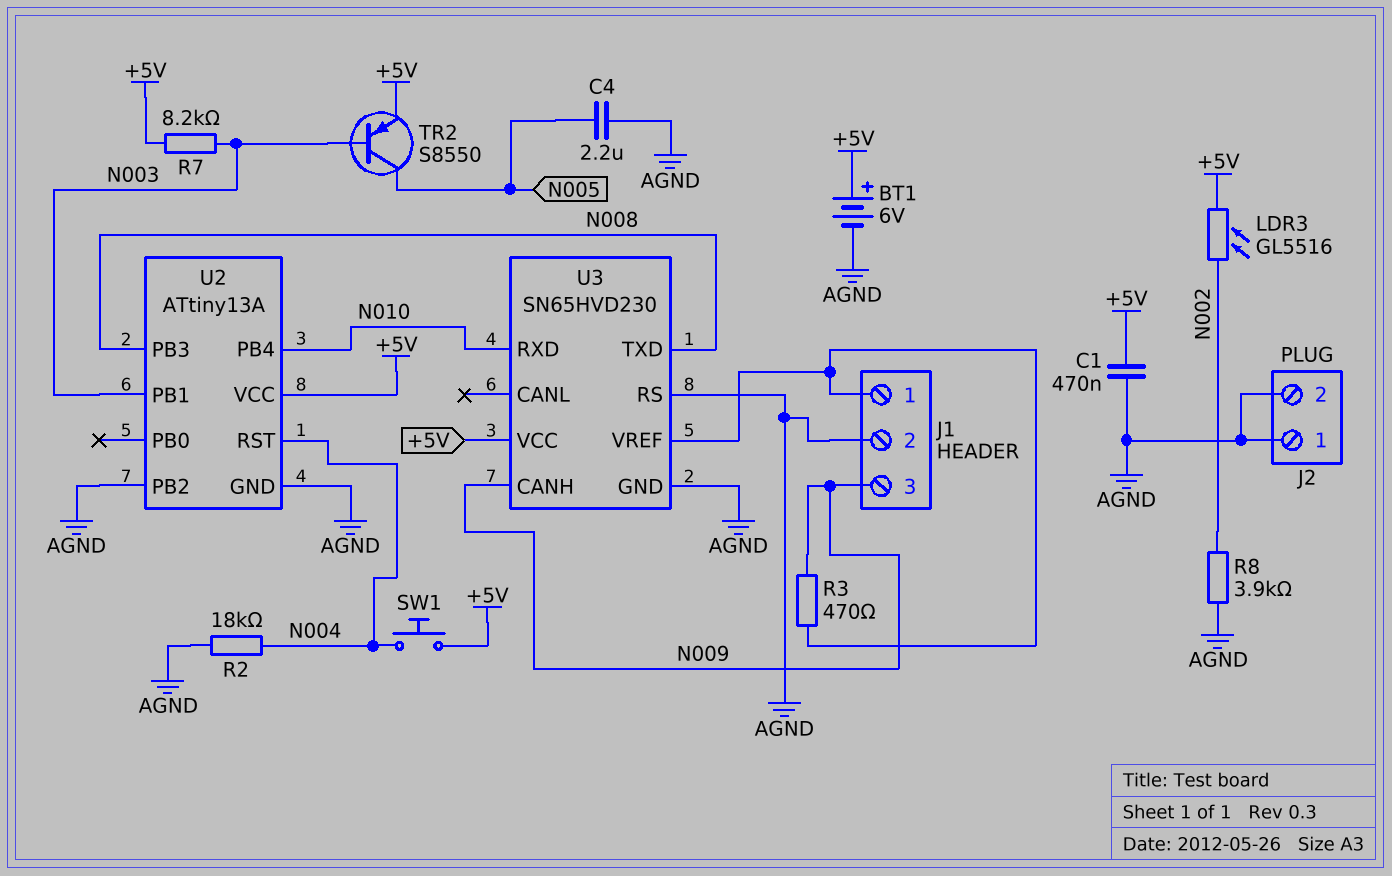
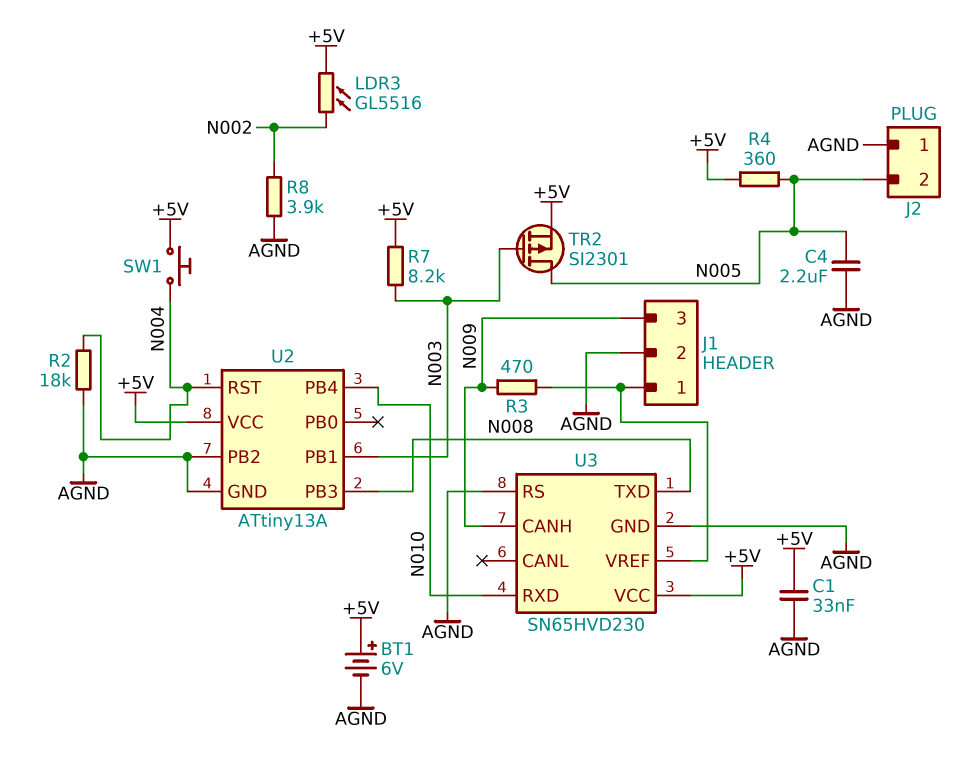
C1: 470nF (+5V, AGND) -> 33nF (+5V, AGND)
J2 pin 2: AGND -> N005
R4: none -> 360 (+5V, N005)
TR2: PNP S8550 (B N003, C N005, E +5V) -> PMOS SI2301 (G N003, D N005, S +5V)

